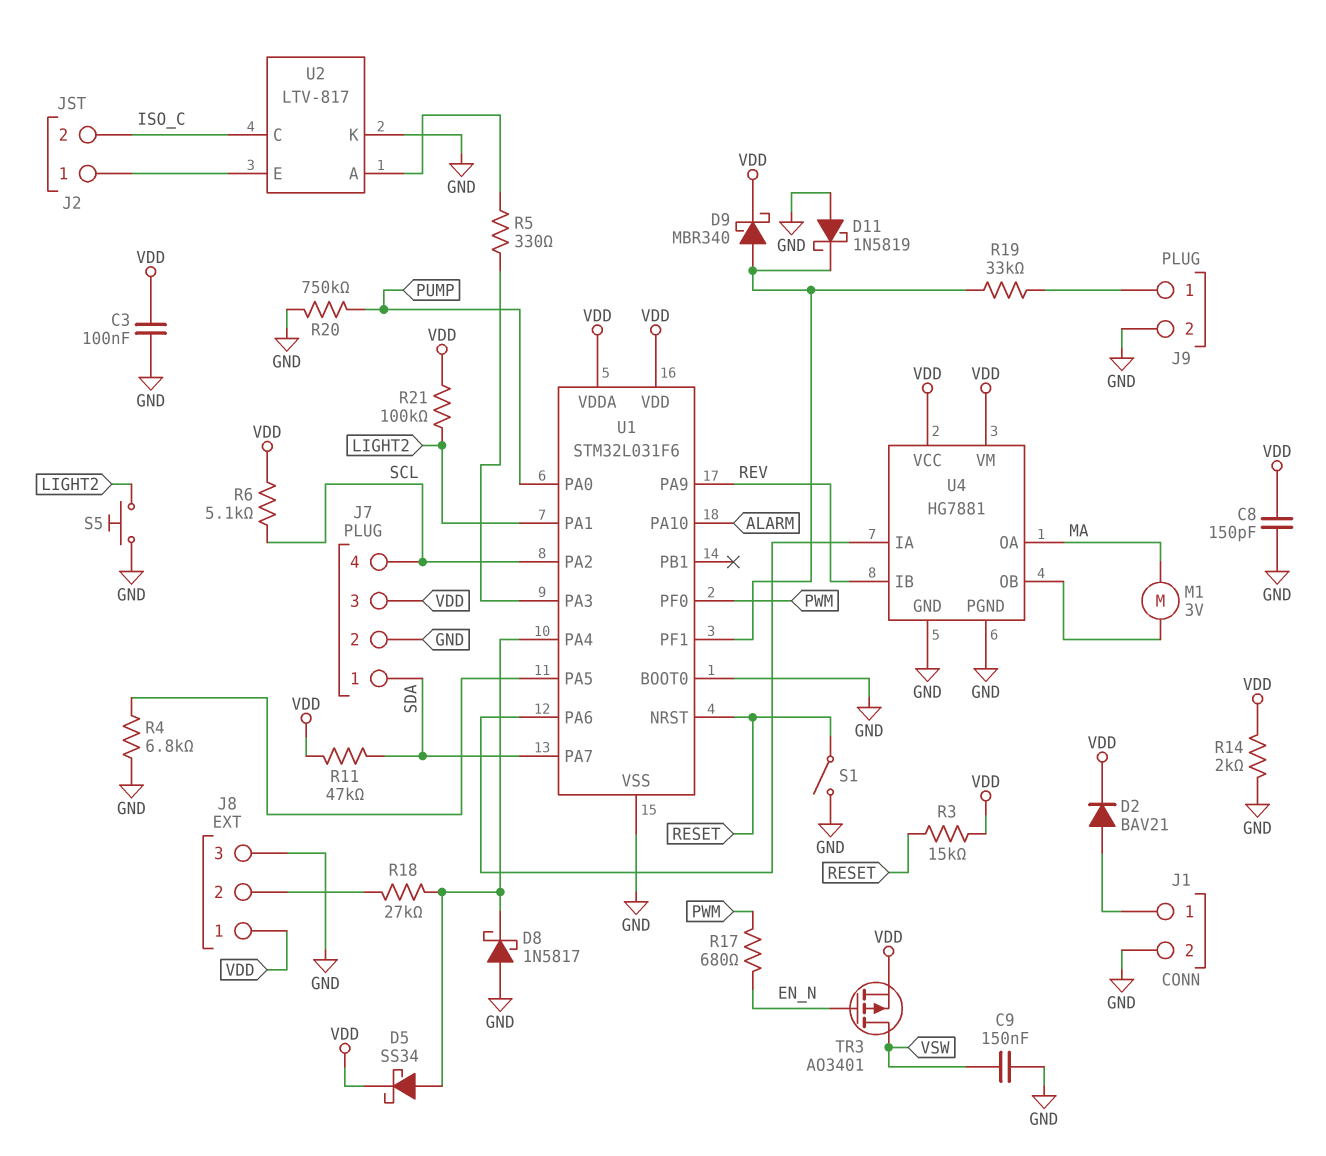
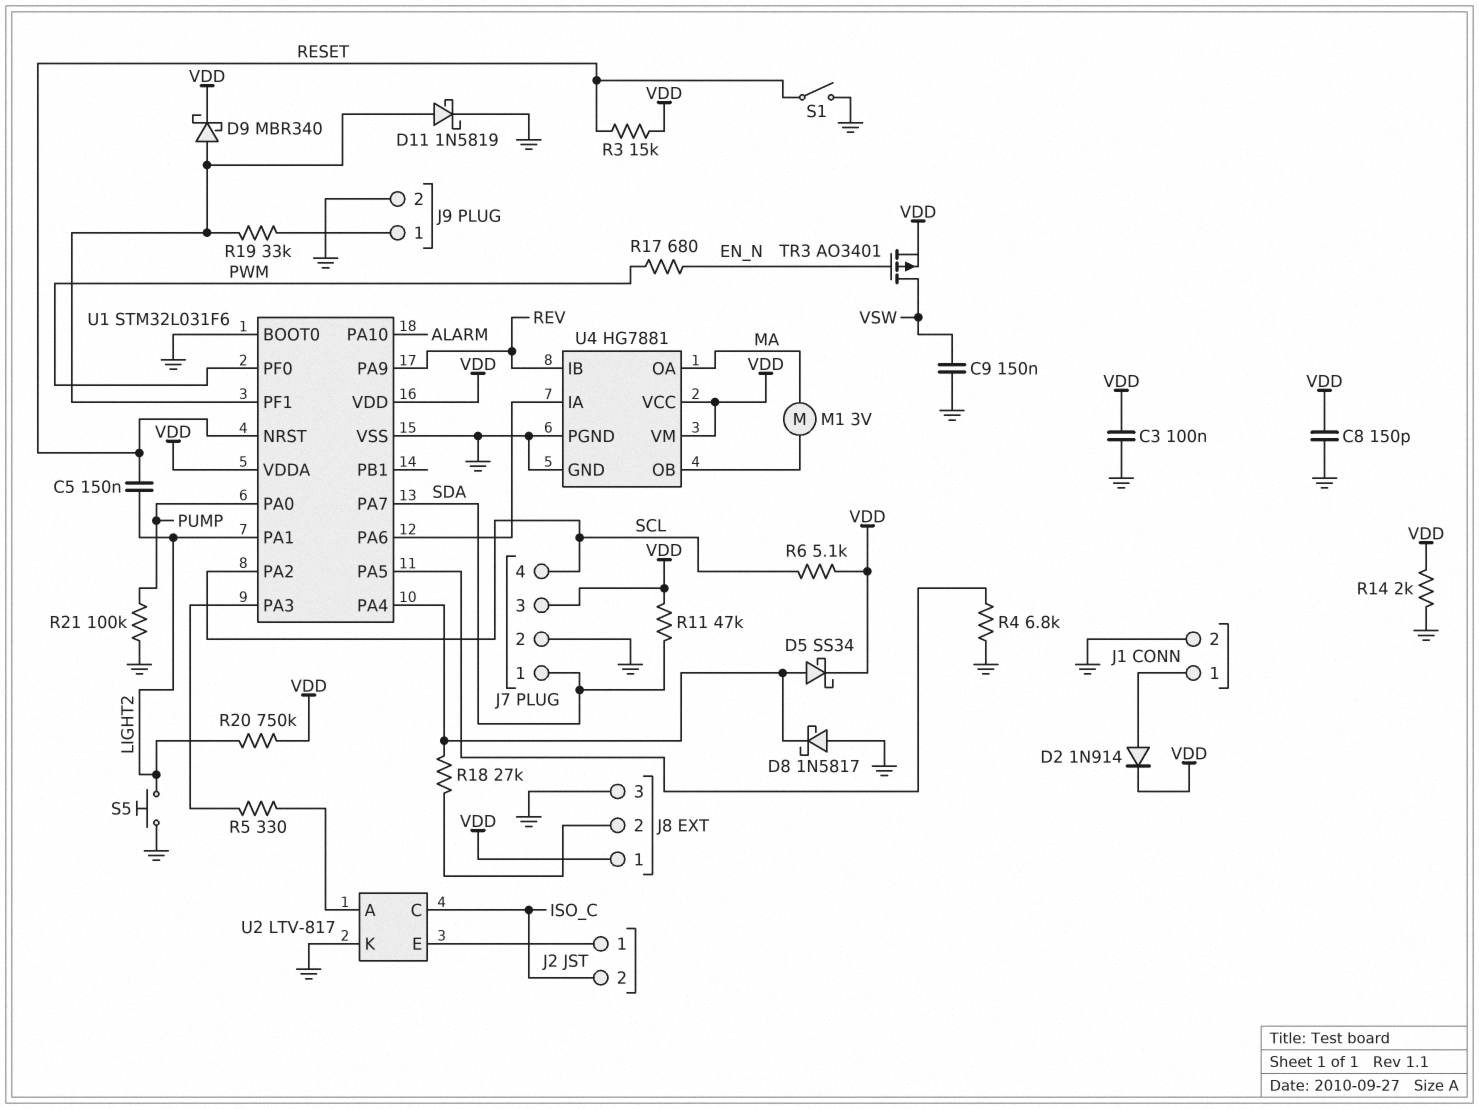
C5: none -> 150nF (LIGHT2, RESET)
D2: diode BAV21 (A J1/1, K VDD) -> diode 1N914 (A J1/1, K VDD)
D11: schottky 1N5819 (A GND, K U1/PF1) -> schottky 1N5819 (A U1/PF1, K GND)
R20: 750k (GND, PUMP) -> 750k (LIGHT2, VDD)
R21: 100k (LIGHT2, VDD) -> 100k (GND, PUMP)

